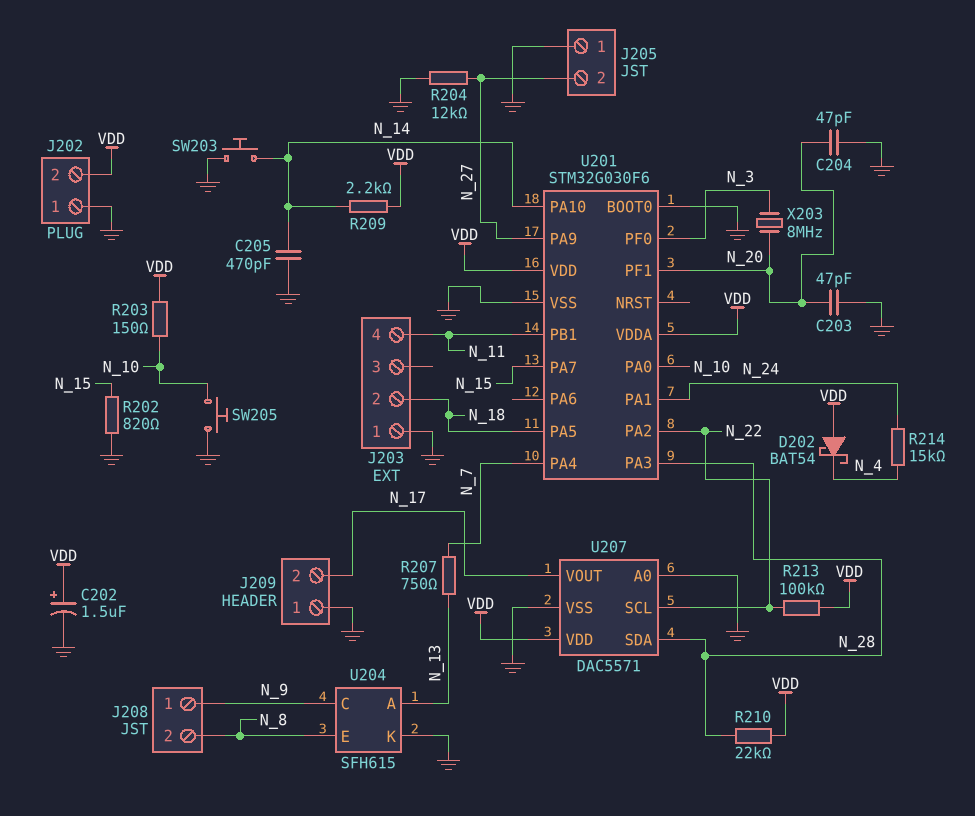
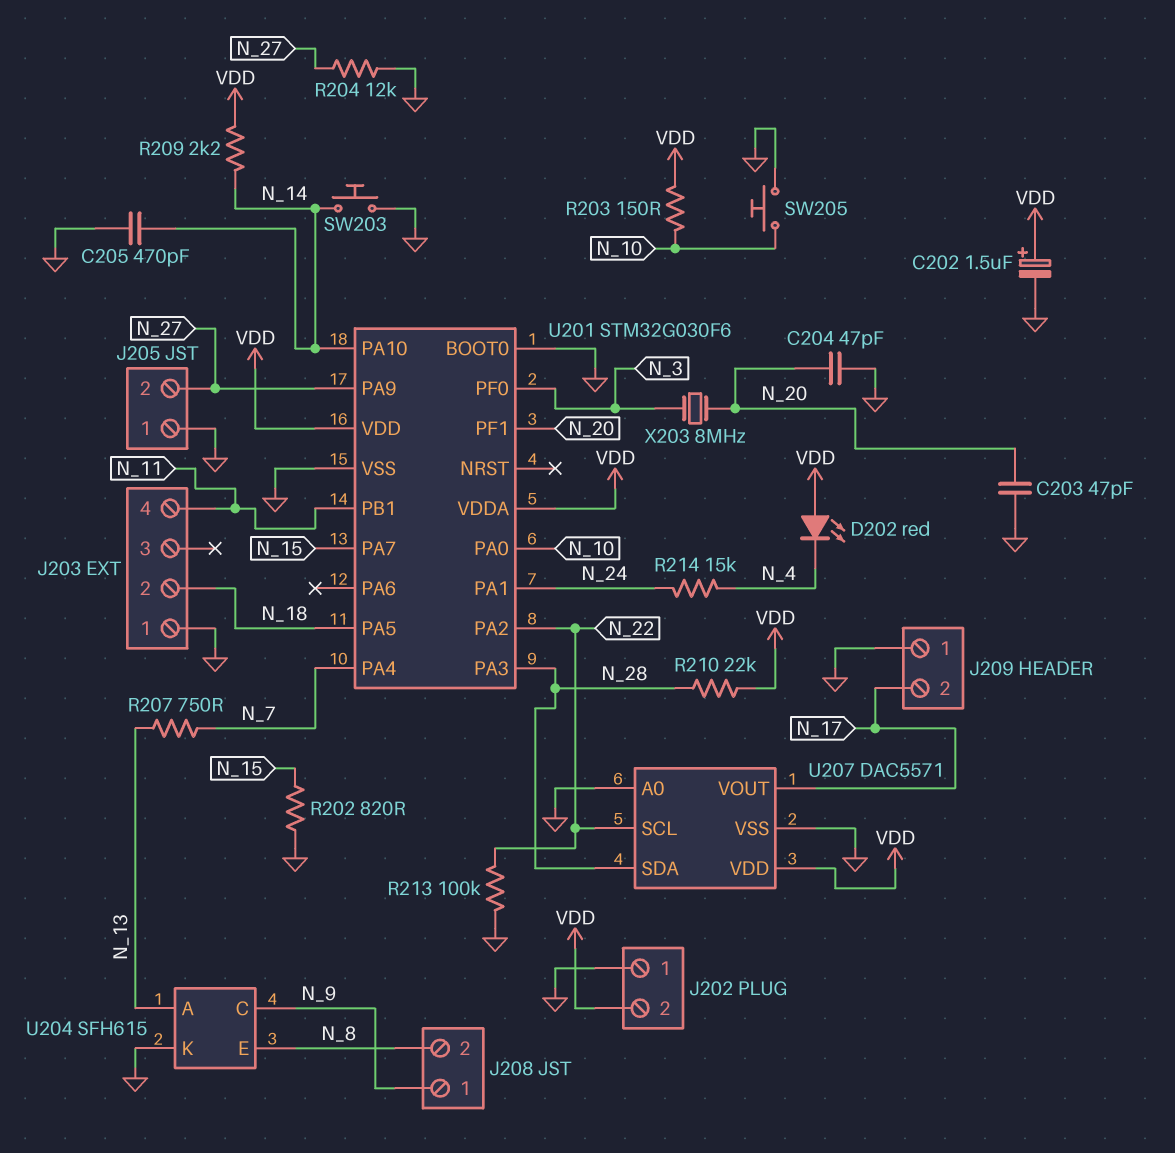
D202: schottky BAT54 (A VDD, K N_4) -> LED red (A VDD, K N_4)
R213: 100k (N_22, VDD) -> 100k (GND, N_22)

